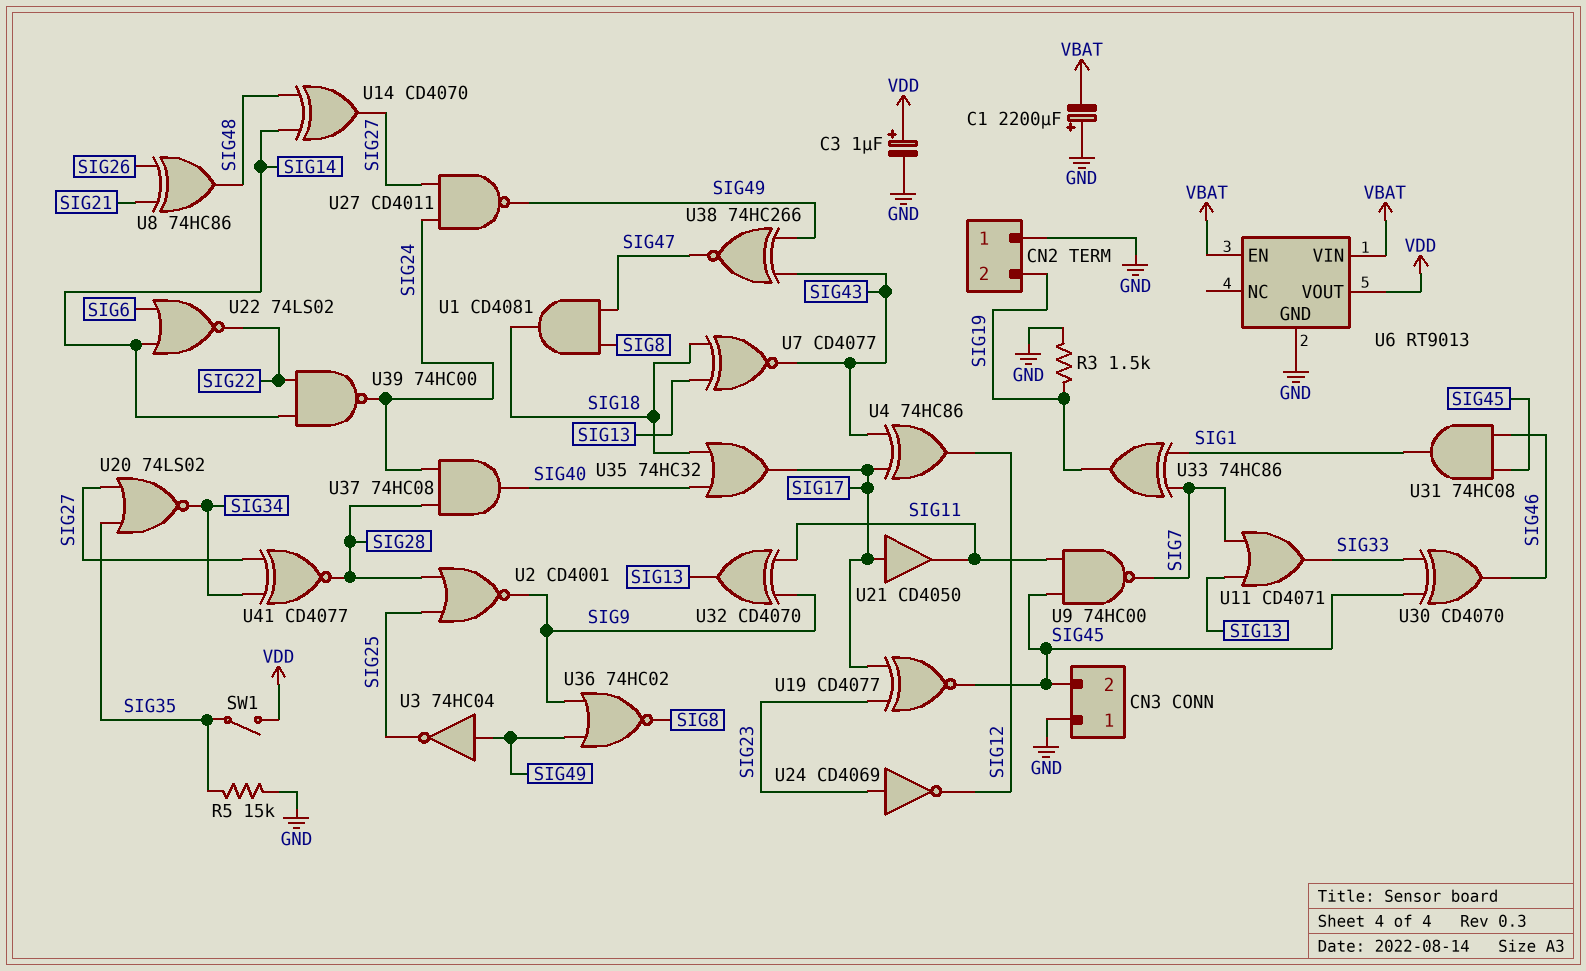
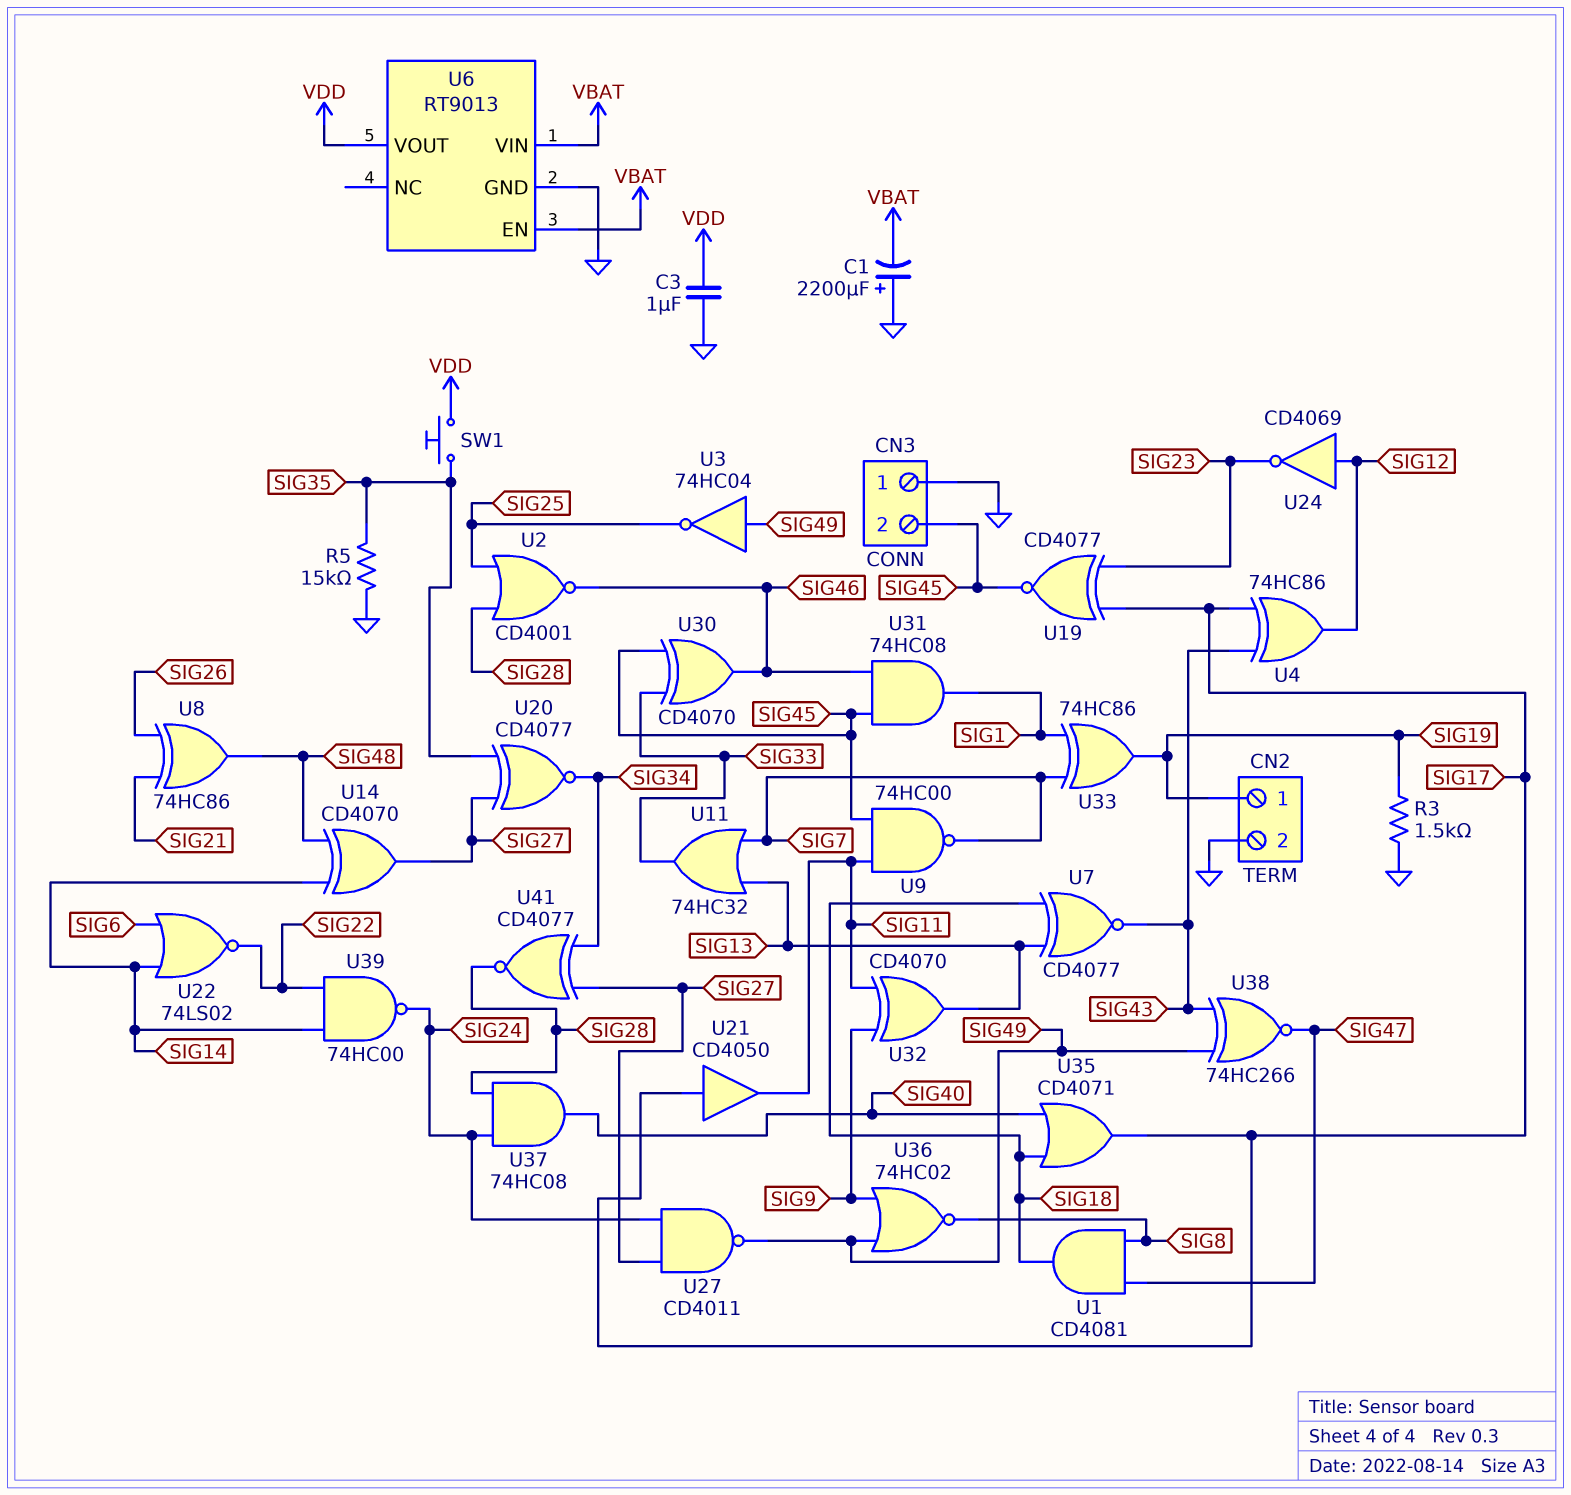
C3: 1uF (plus VDD, minus GND) -> 1uF (GND, VDD)
CN2 pin 1: GND -> SIG19
CN2 pin 2: SIG19 -> GND
SW1: switch (SIG35, VDD) -> button (SIG35, VDD)
U2: NOR CD4001 (in SIG25, in SIG28, out SIG9) -> NOR CD4001 (in SIG25, in SIG28, out SIG46)
U11: OR CD4071 (in SIG7, in SIG13, out SIG33) -> OR 74HC32 (in SIG7, in SIG13, out SIG33)
U20: NOR 74LS02 (in SIG27, in SIG35, out SIG34) -> XNOR CD4077 (in SIG27, in SIG35, out SIG34)
U24: NOT CD4069 (in SIG23, out SIG12) -> NOT CD4069 (in SIG12, out SIG23)
U35: OR 74HC32 (in SIG18, in SIG40, out SIG17) -> OR CD4071 (in SIG18, in SIG40, out SIG17)

